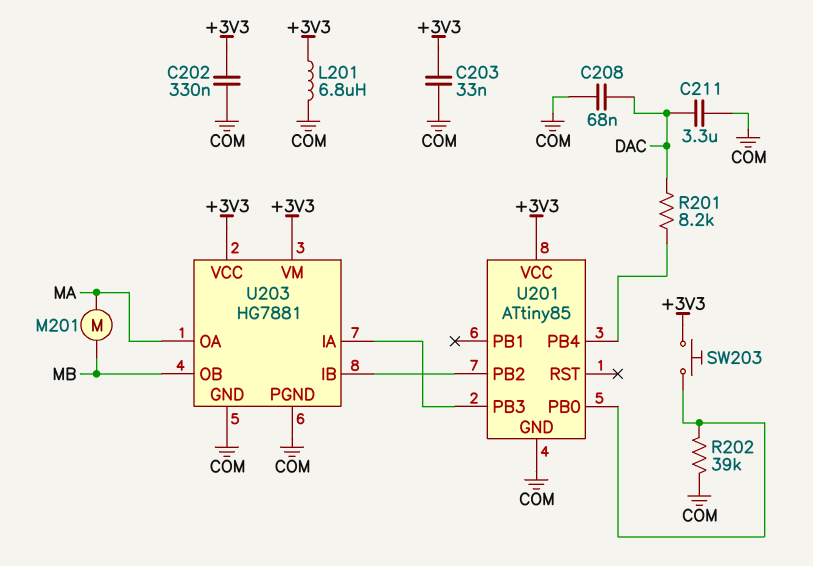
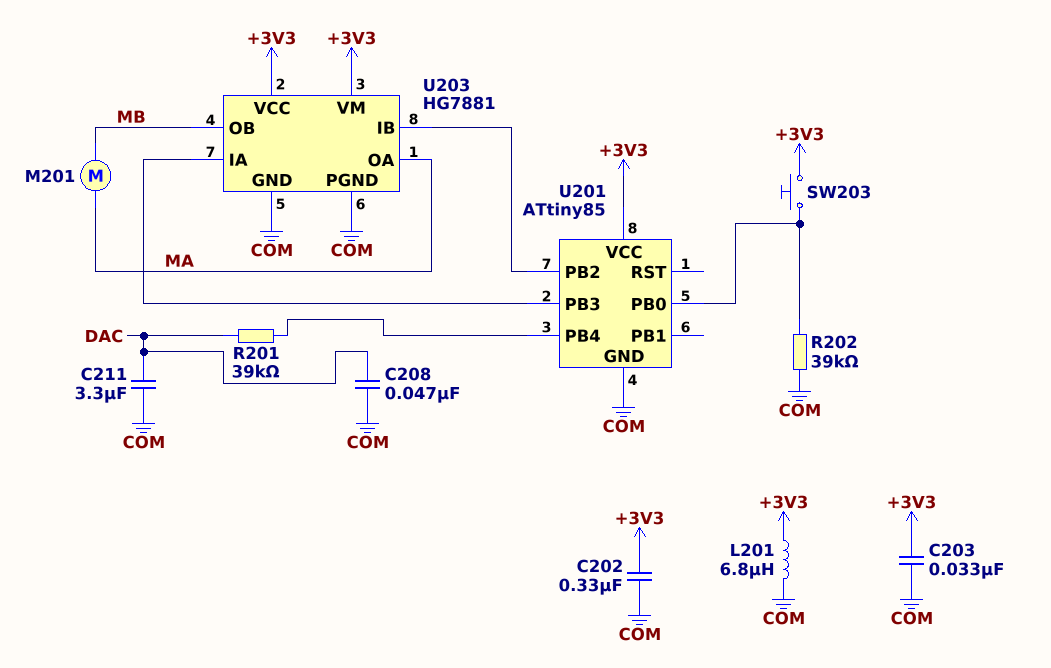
C208: 68nF (COM, DAC) -> 47nF (COM, DAC)
R201: 8.2k (DAC, U201/PB4) -> 39k (DAC, U201/PB4)

